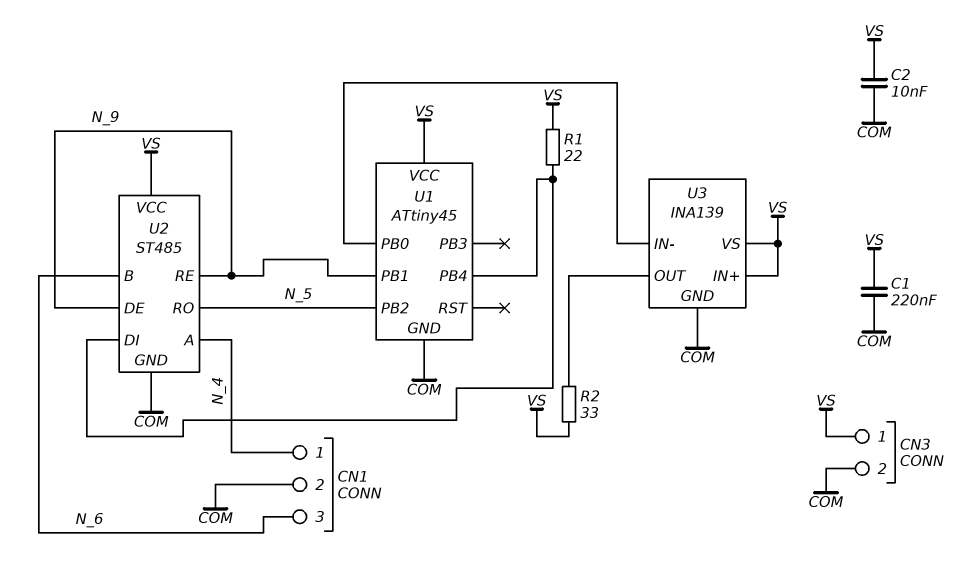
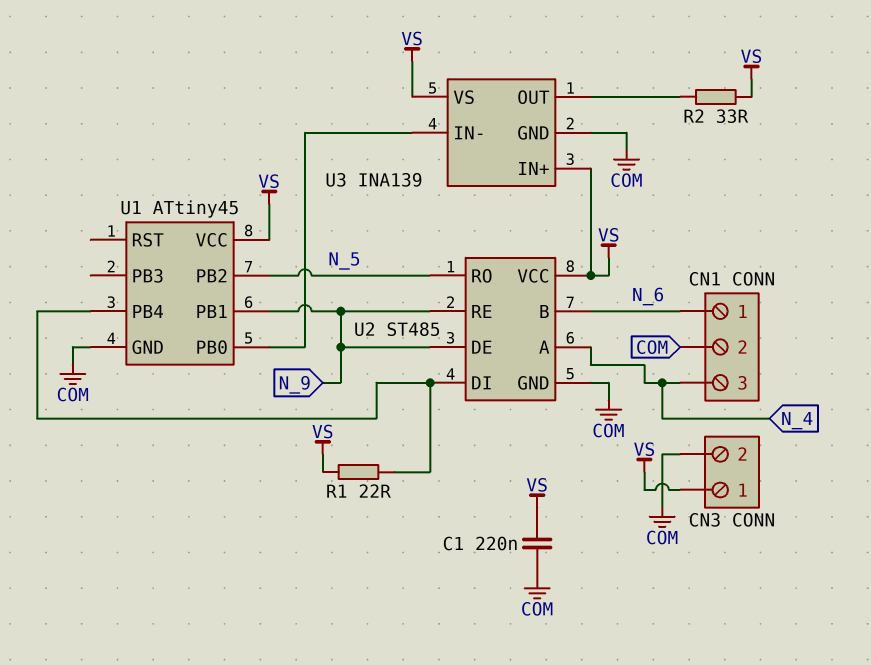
C2: 10nF (COM, VS) -> none
CN1 pin 1: N_4 -> N_6
CN1 pin 3: N_6 -> N_4

